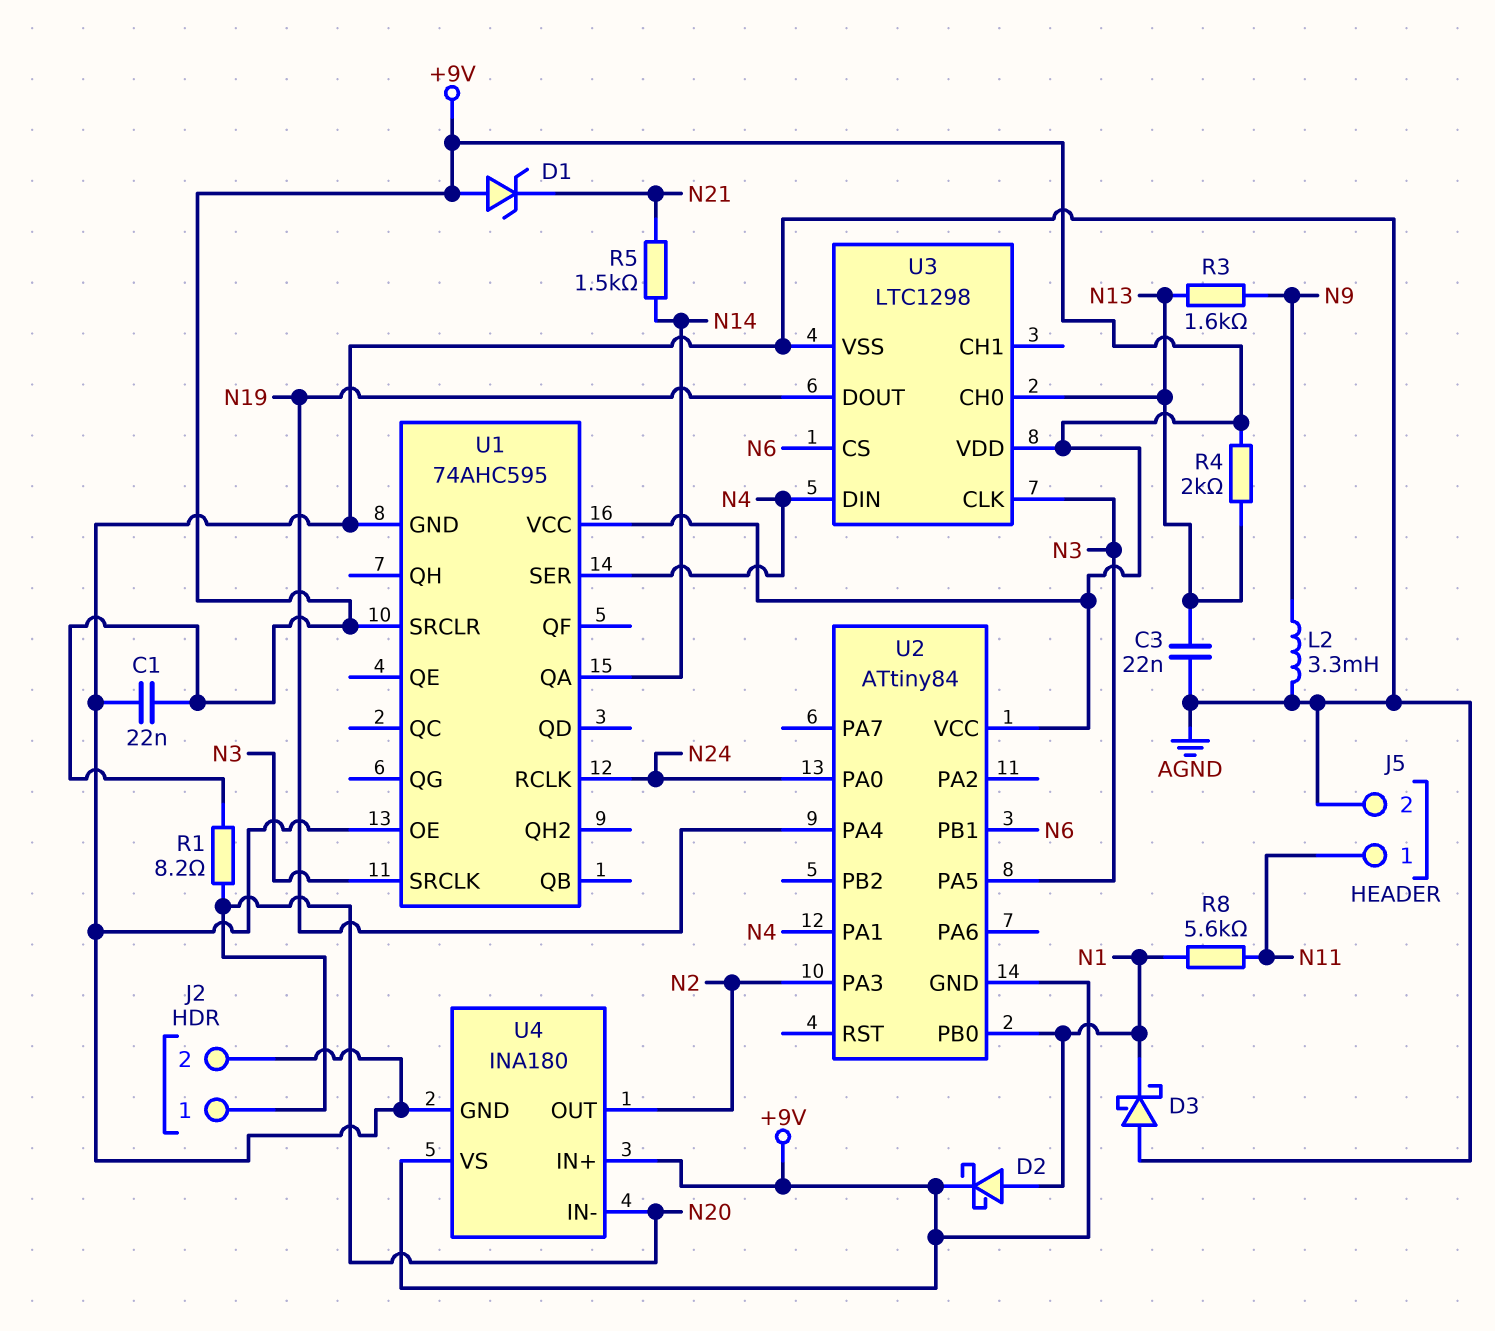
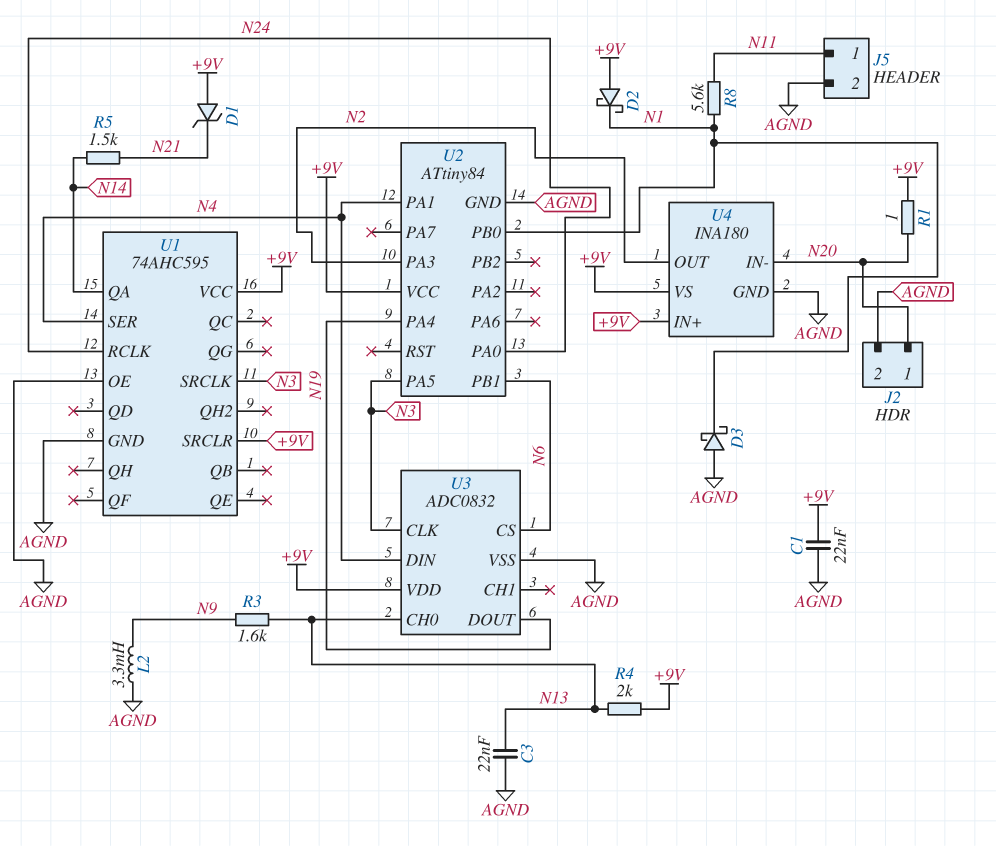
D2: schottky (A N1, K +9V) -> schottky (A +9V, K N1)
R1: 8.2 (+9V, N20) -> 1 (+9V, N20)
U2 pin GND: +9V -> AGND
U3: LTC1298 -> ADC0832

